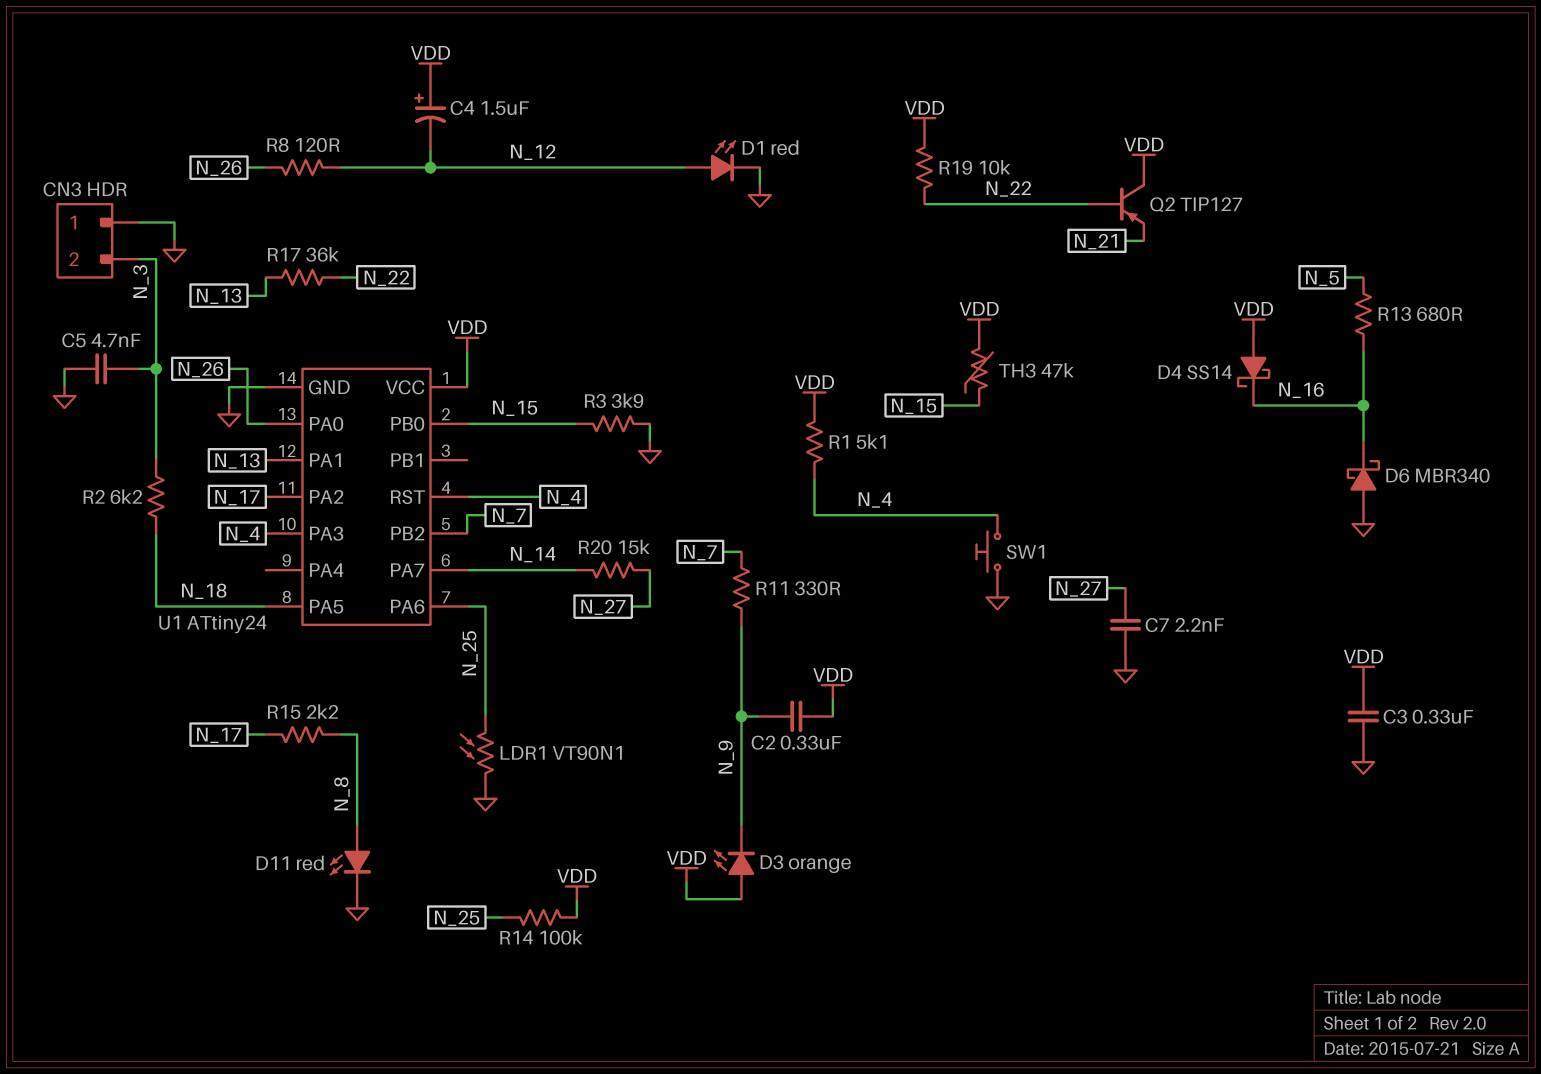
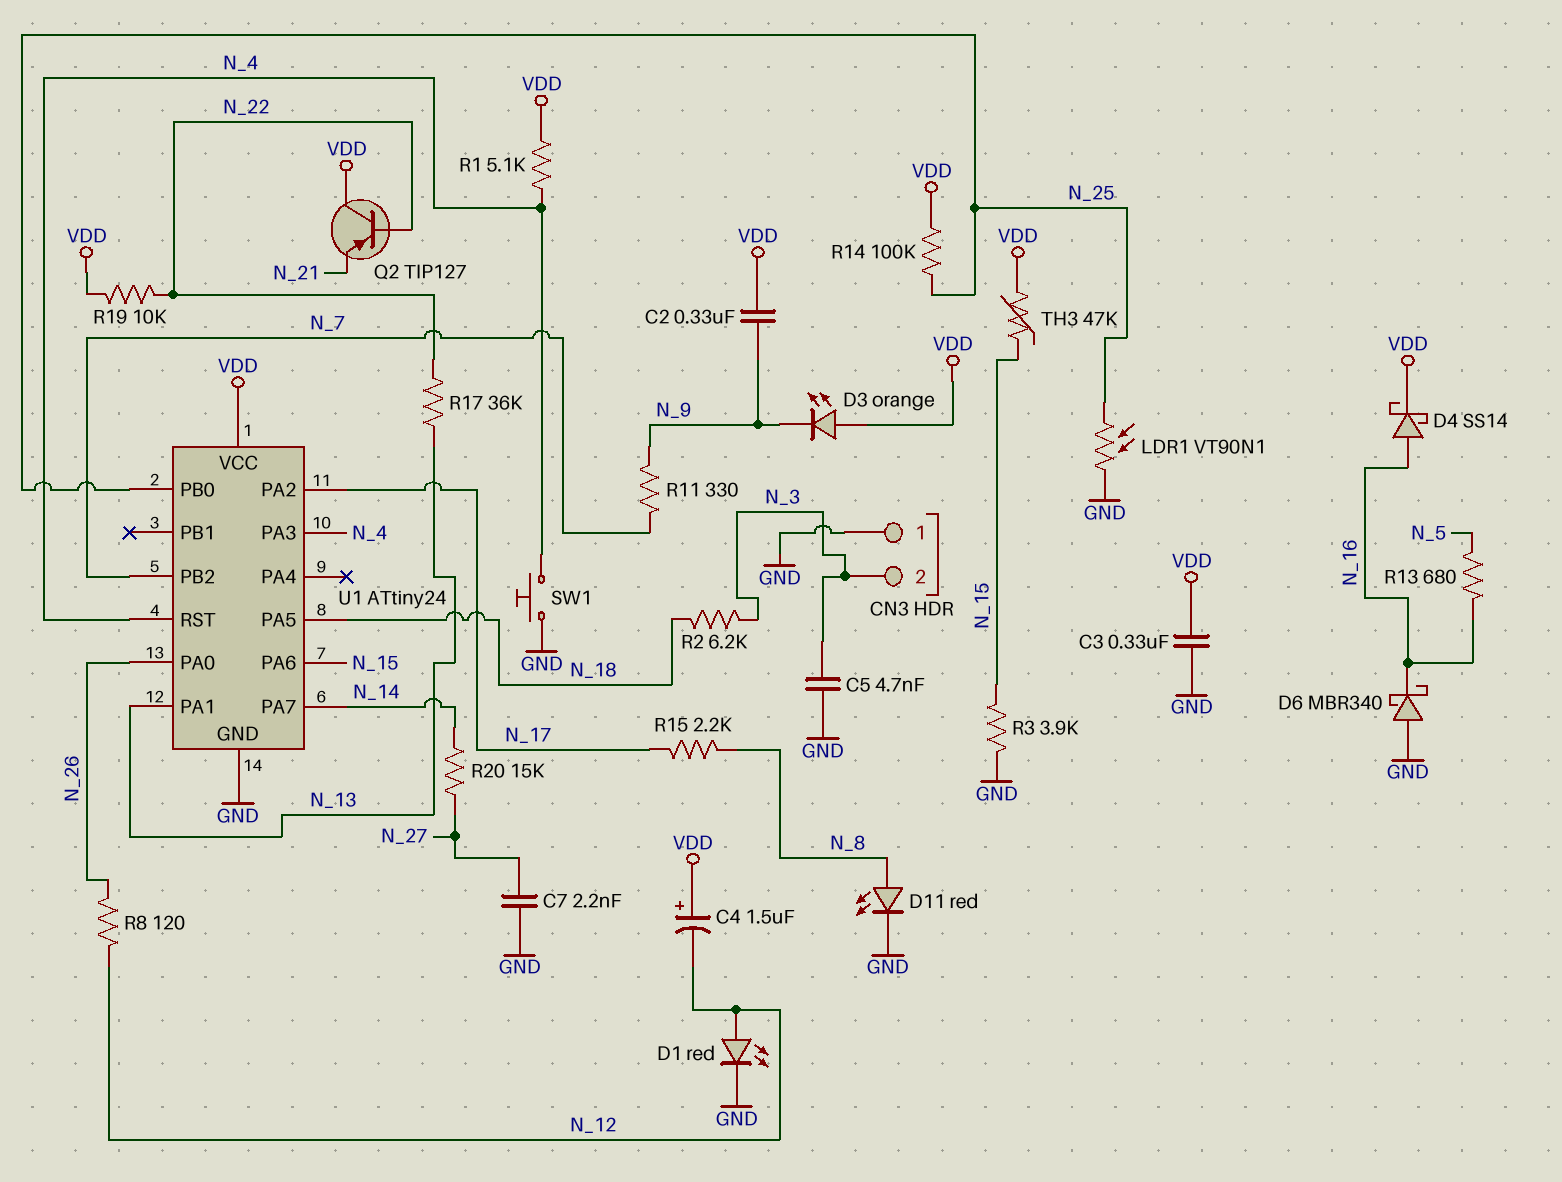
D4: schottky SS14 (A VDD, K N_16) -> schottky SS14 (A N_16, K VDD)
U1 pin PA6: N_25 -> N_15
U1 pin PB0: N_15 -> N_25

